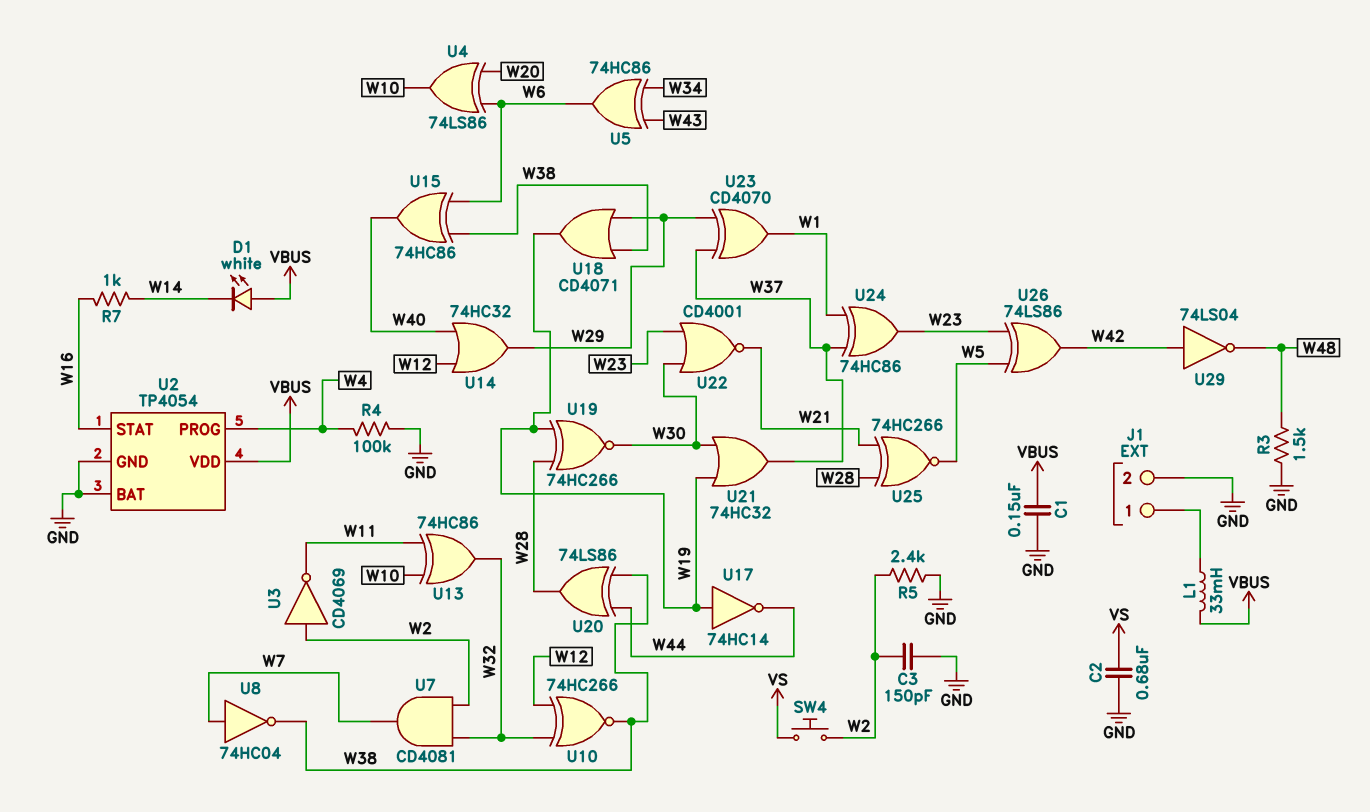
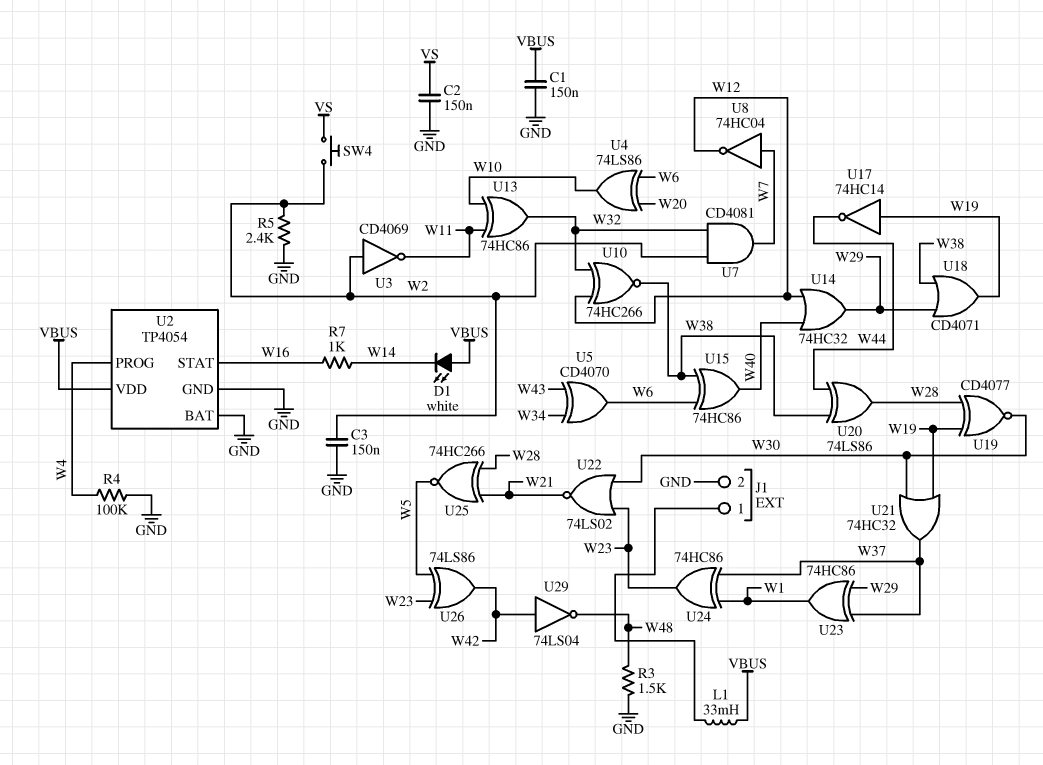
C2: 680nF (GND, VS) -> 150nF (GND, VS)
C3: 150pF (GND, W2) -> 150nF (GND, W2)
U5: XOR 74HC86 (in W34, in W43, out W6) -> XOR CD4070 (in W34, in W43, out W6)
U8: NOT 74HC04 (in W7, out W38) -> NOT 74HC04 (in W7, out W12)
U19: XNOR 74HC266 (in W19, in W28, out W30) -> XNOR CD4077 (in W19, in W28, out W30)
U22: NOR CD4001 (in W23, in W30, out W21) -> NOR 74LS02 (in W23, in W30, out W21)
U23: XOR CD4070 (in W29, in W37, out W1) -> XOR 74HC86 (in W29, in W37, out W1)

